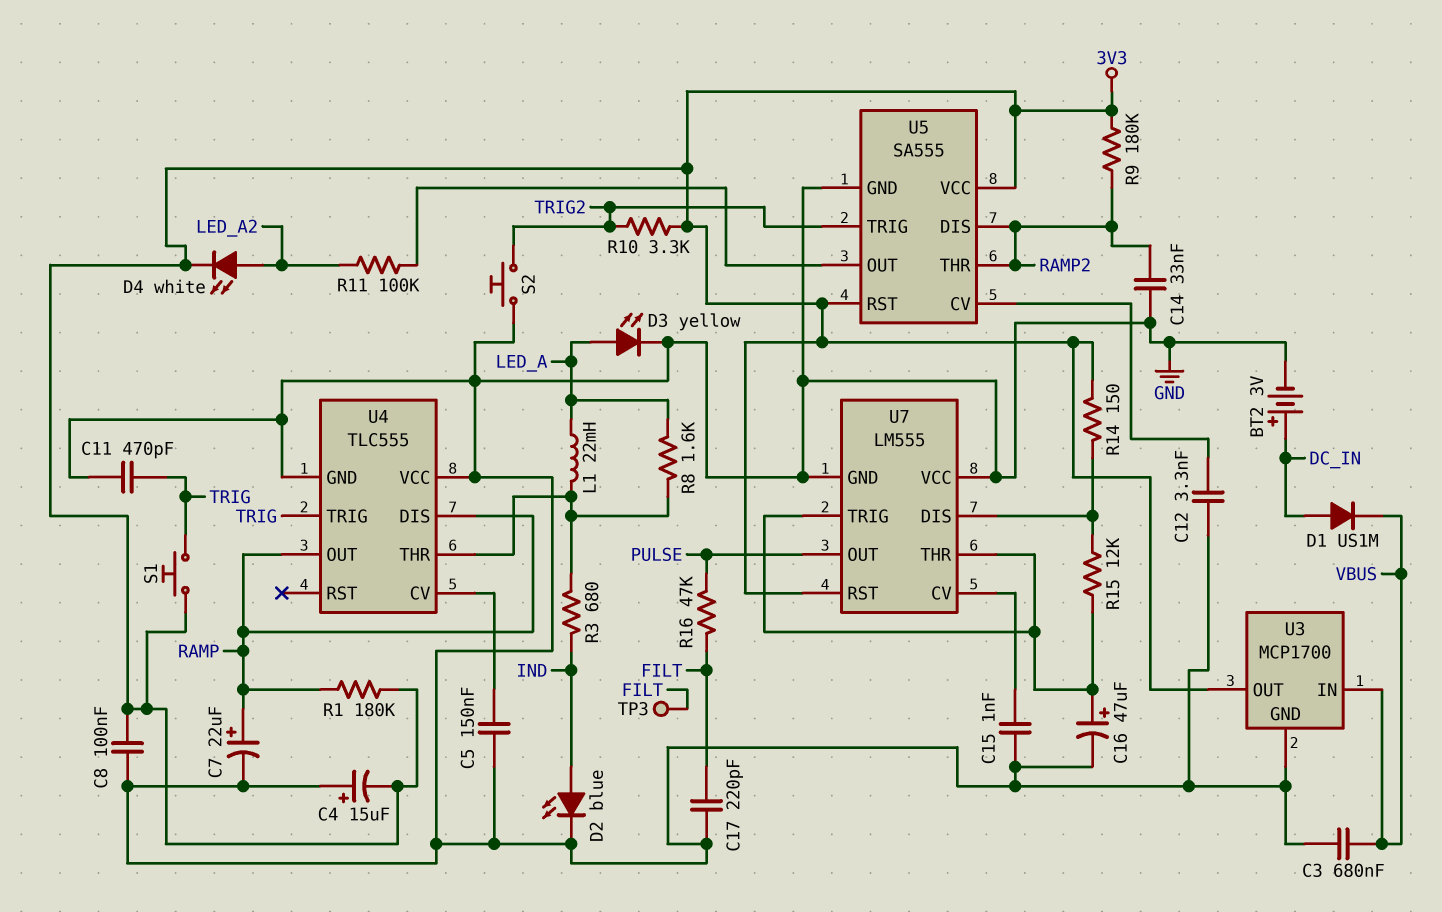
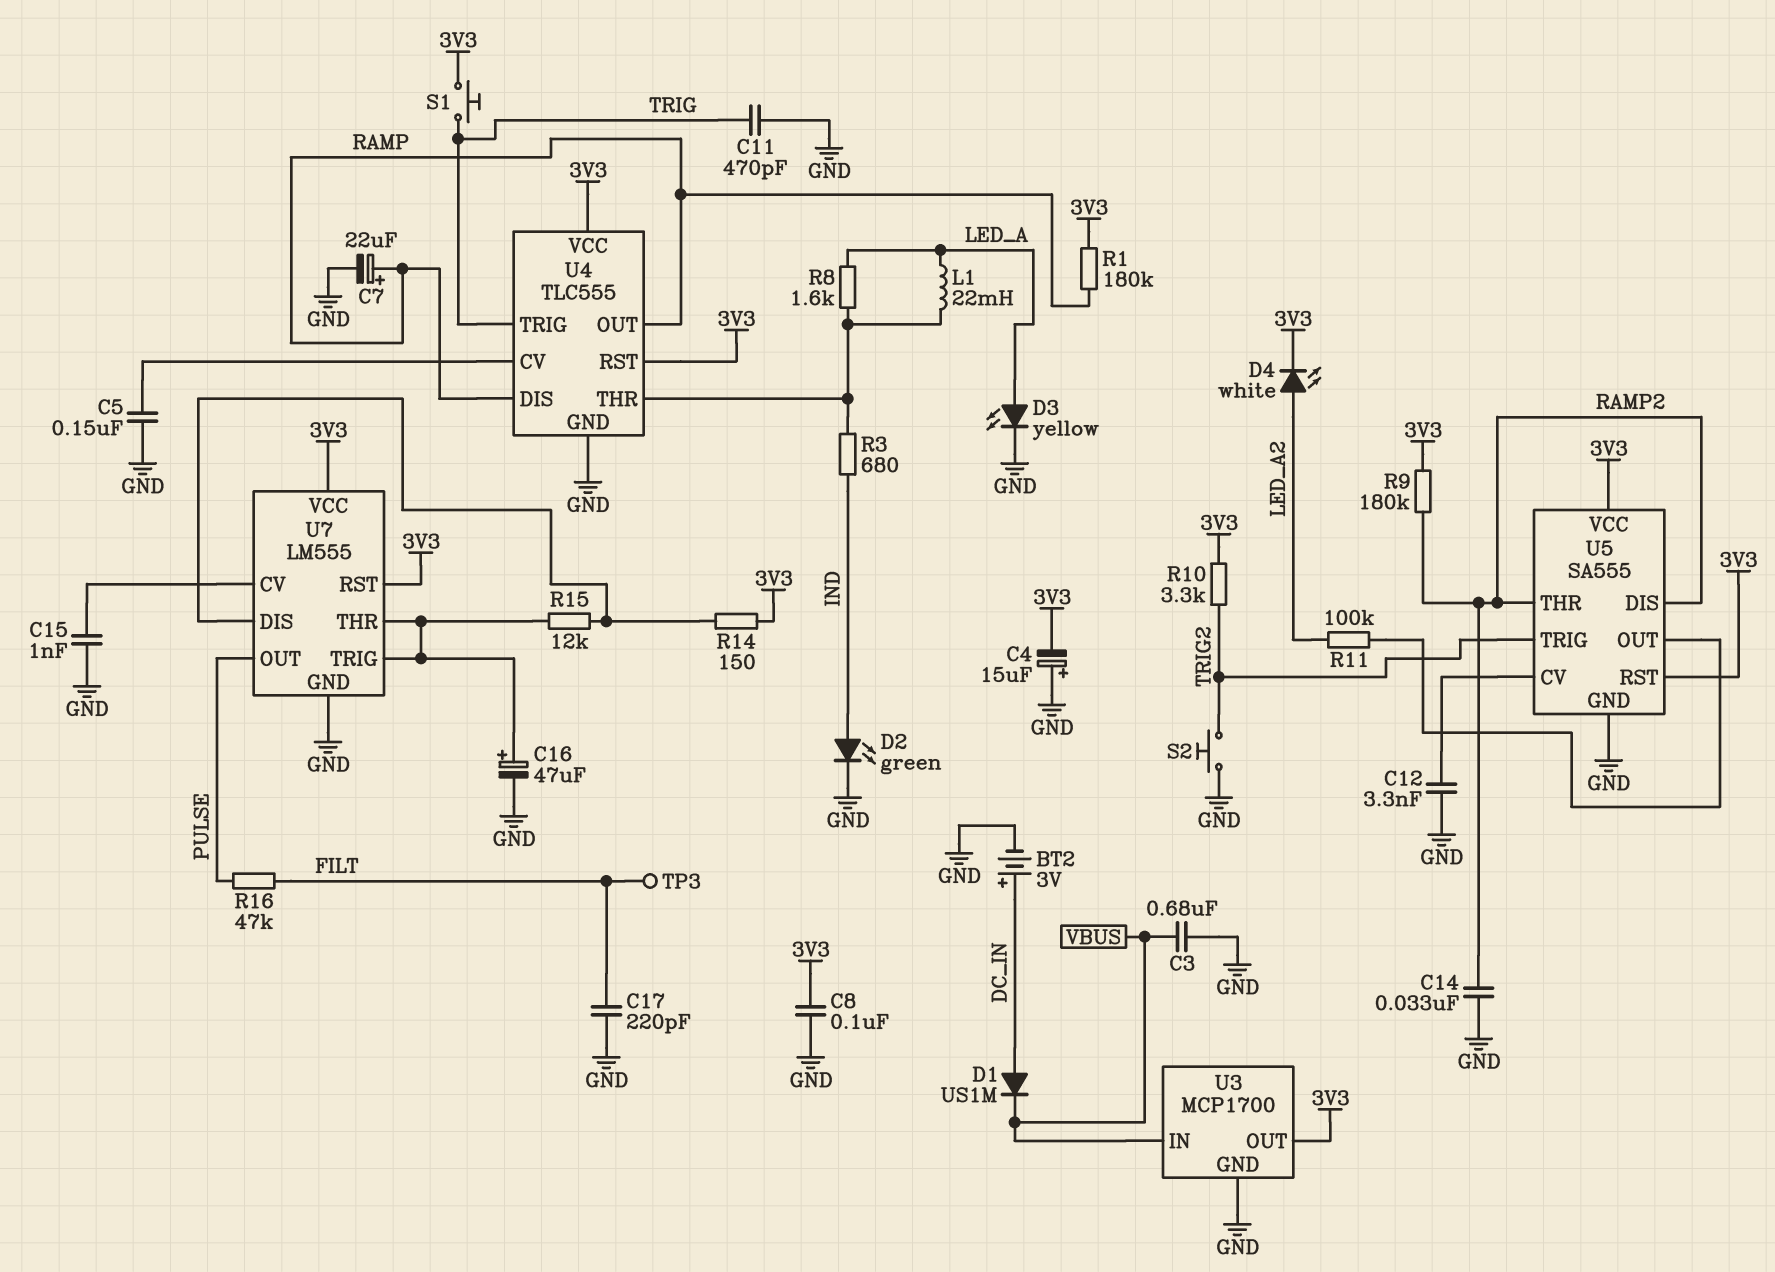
D2: LED blue (A IND, K GND) -> LED green (A IND, K GND)
U4 pin RST: none -> 3V3
U4 pin VCC: GND -> 3V3
U7 pin VCC: GND -> 3V3

